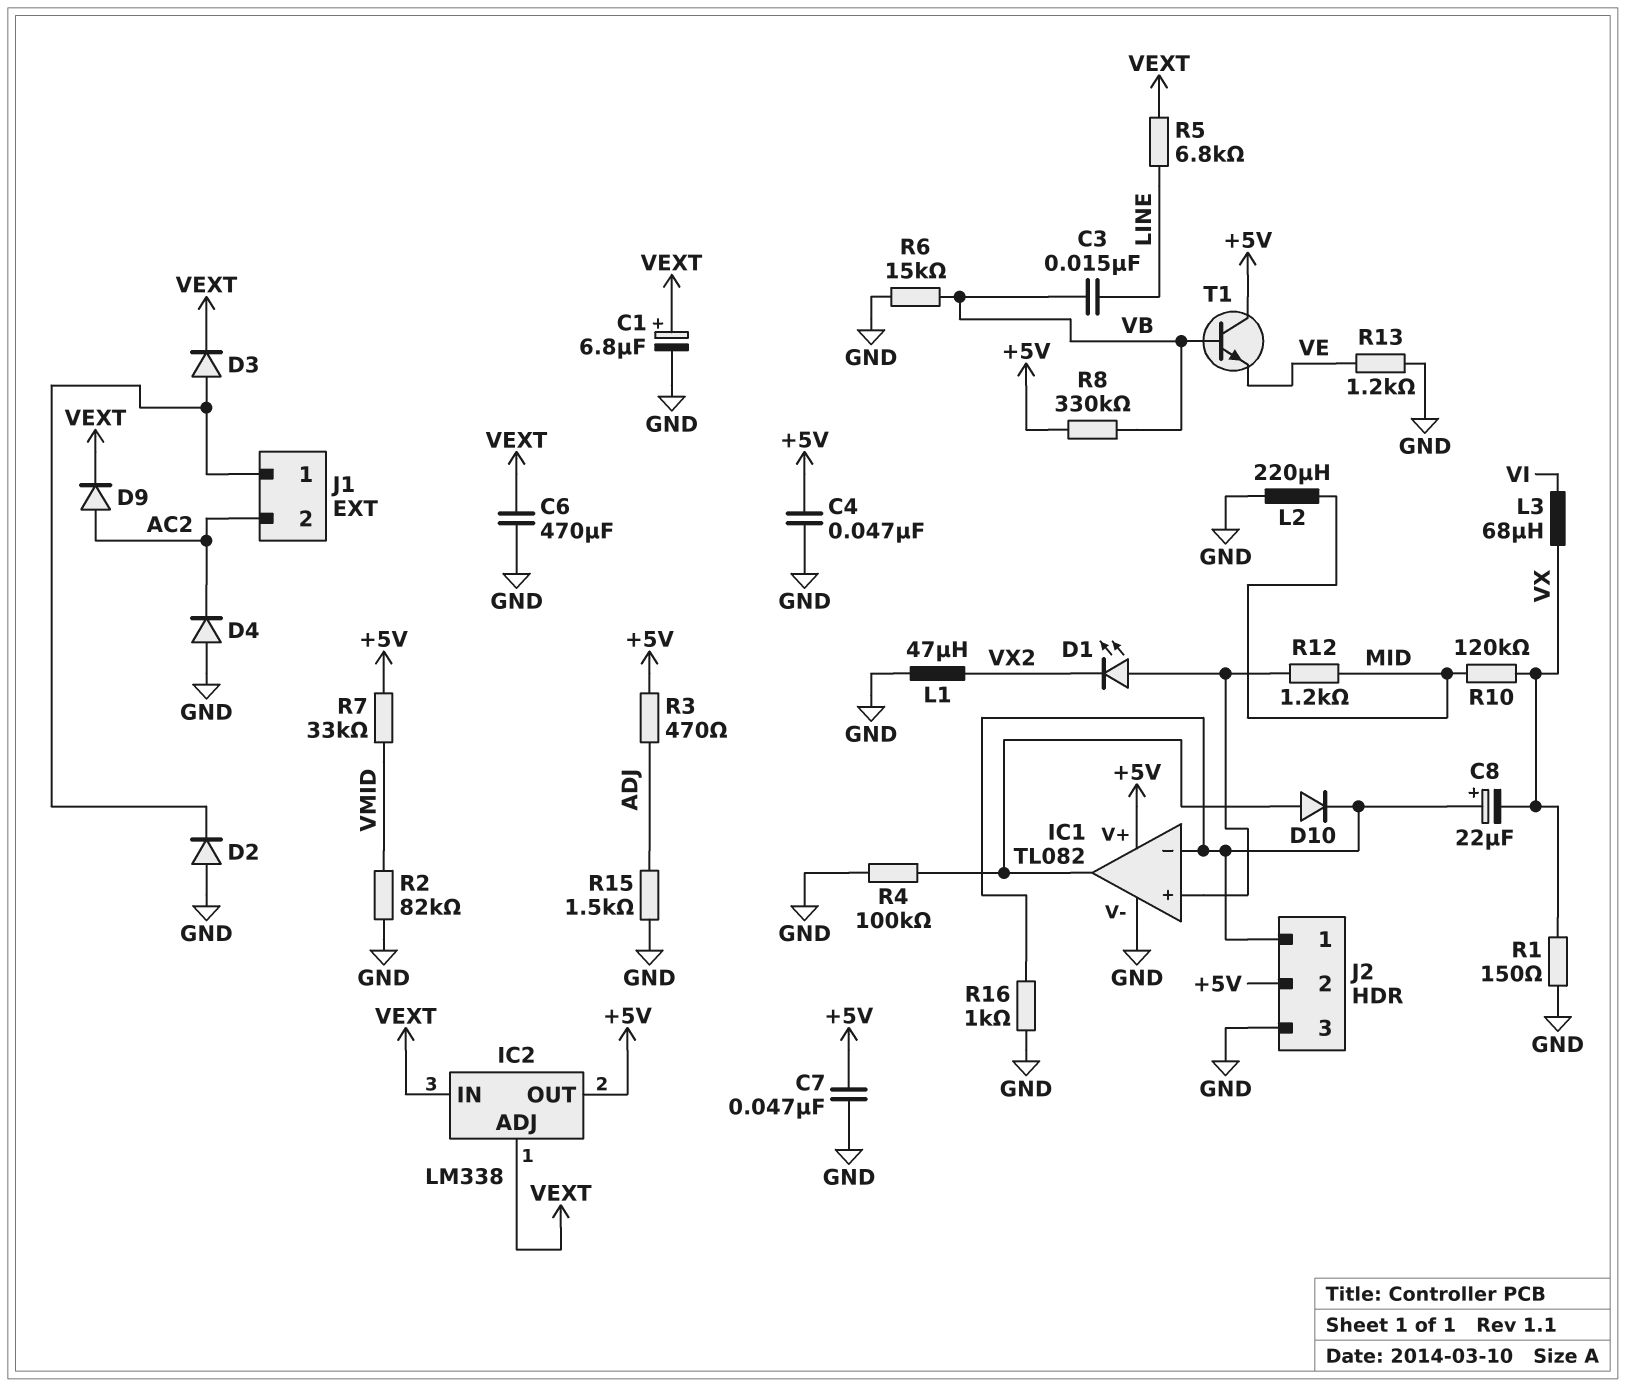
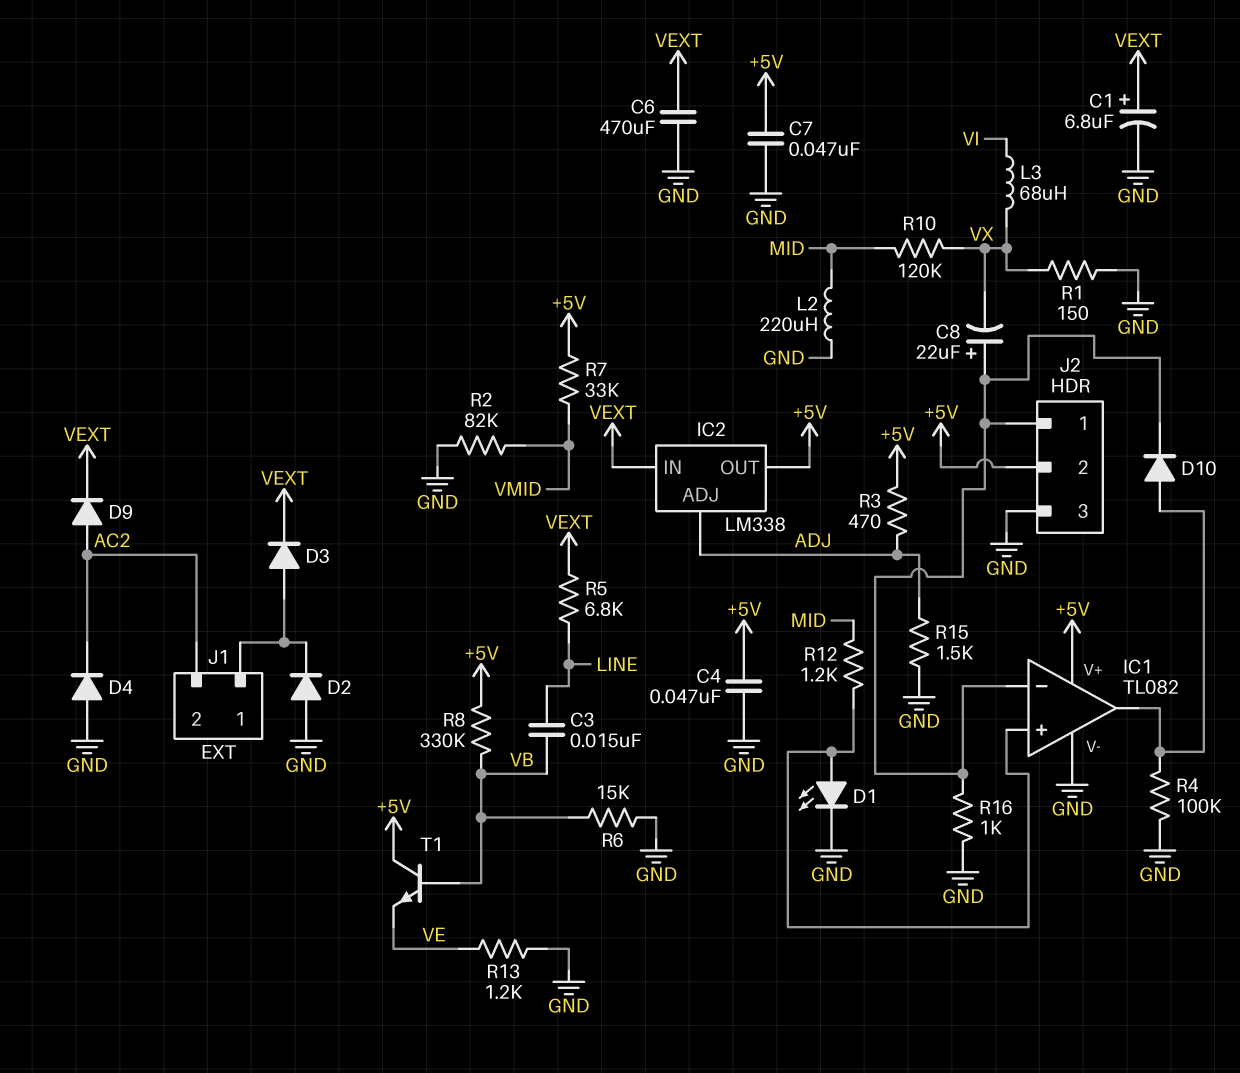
D1: LED (A IC1/in+, K VX2) -> LED (A IC1/in+, K GND)
IC2 pin ADJ: VEXT -> ADJ
L1: 47uH (GND, VX2) -> none

